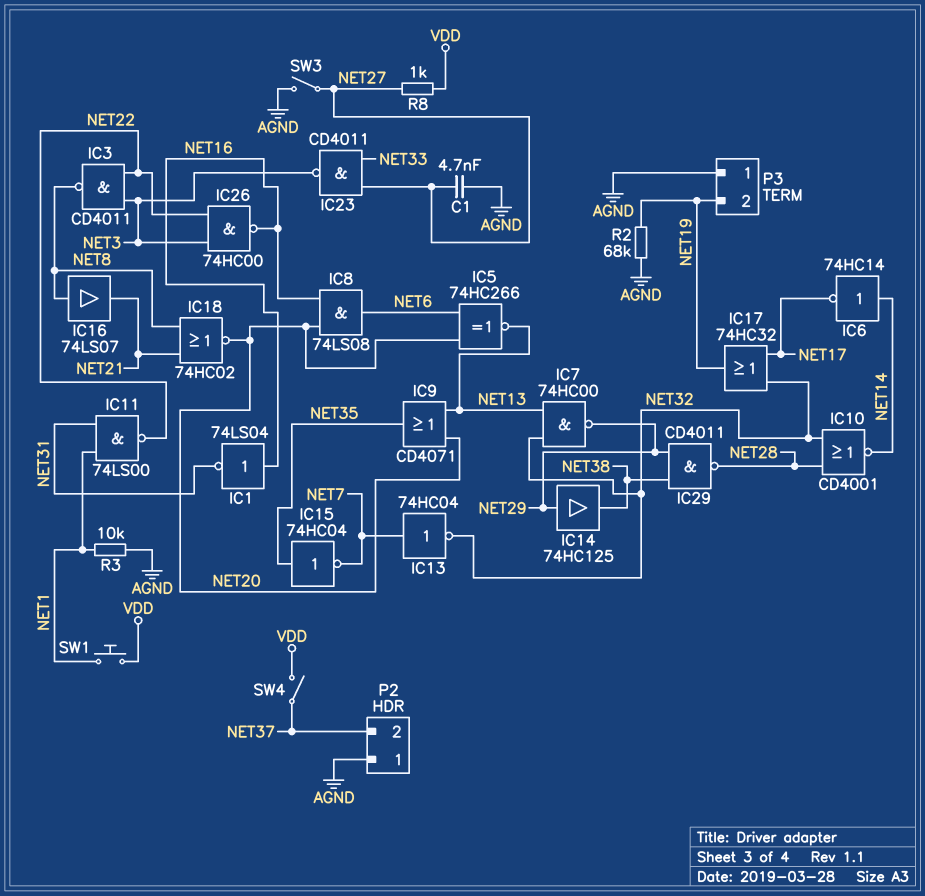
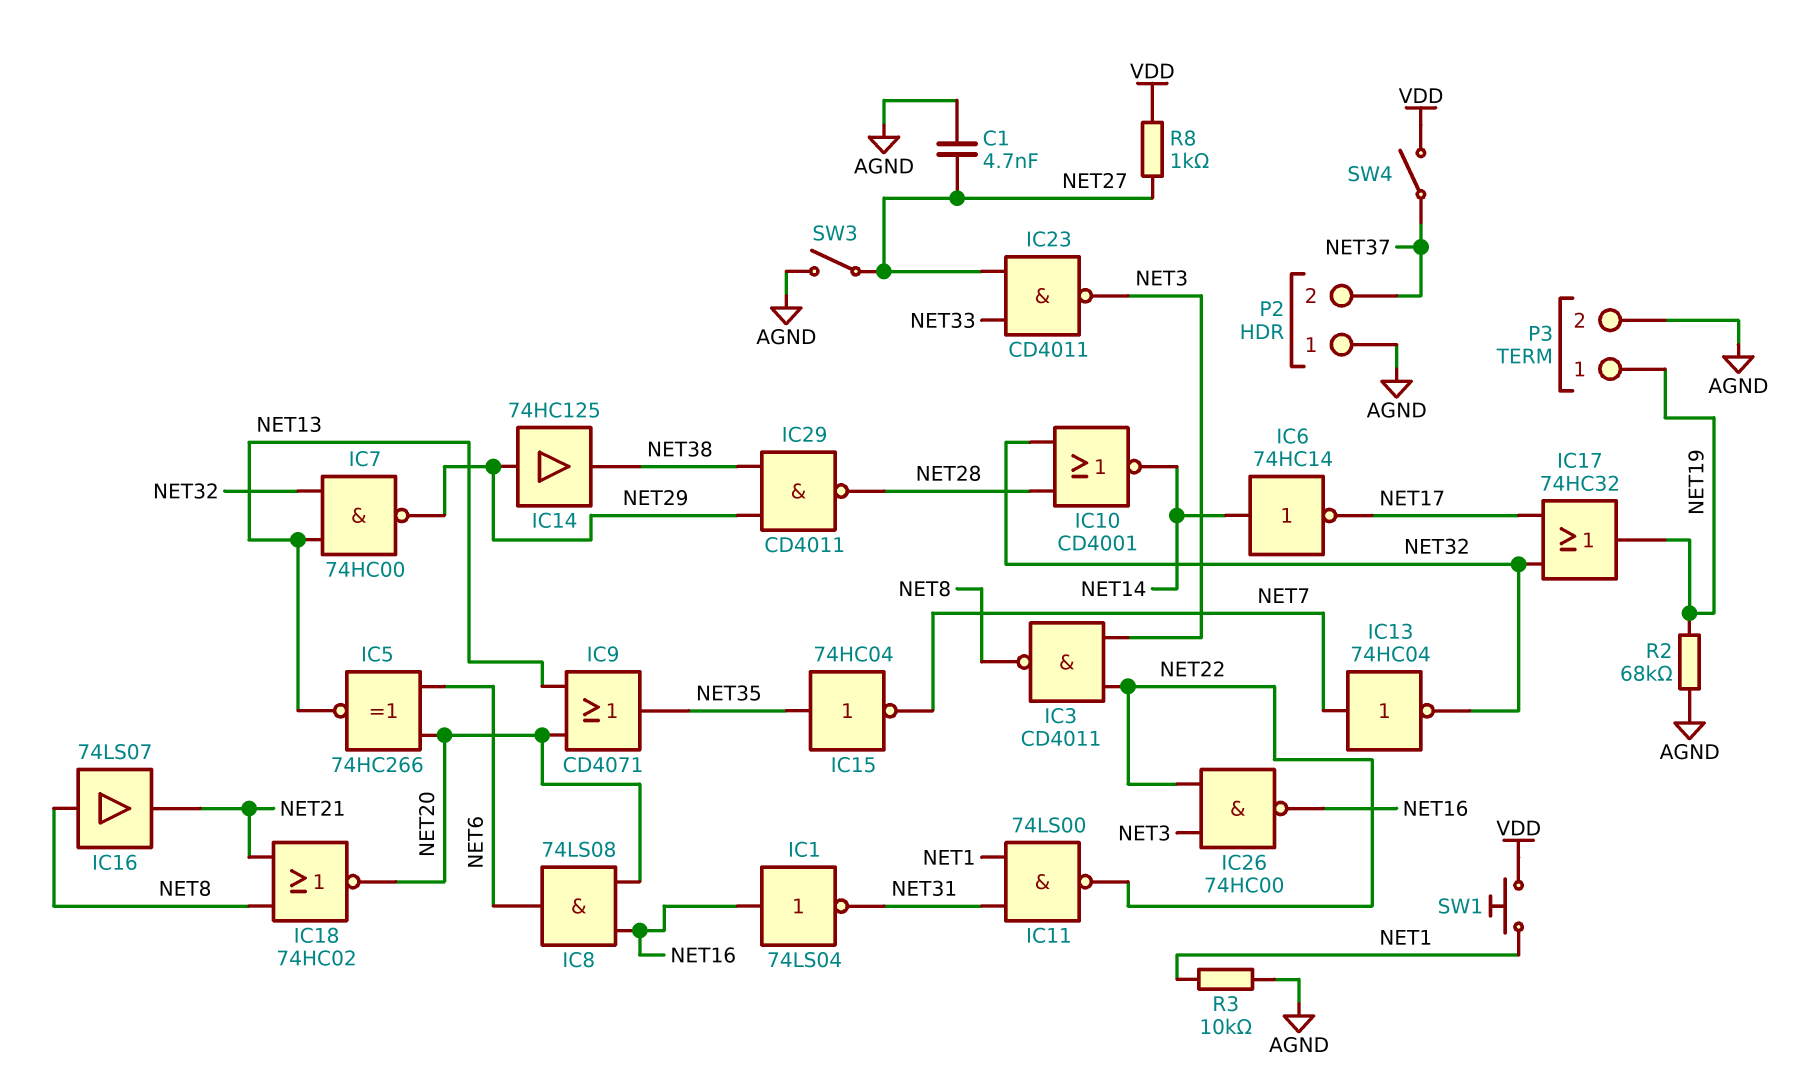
P3 pin 1: AGND -> NET19
P3 pin 2: NET19 -> AGND

